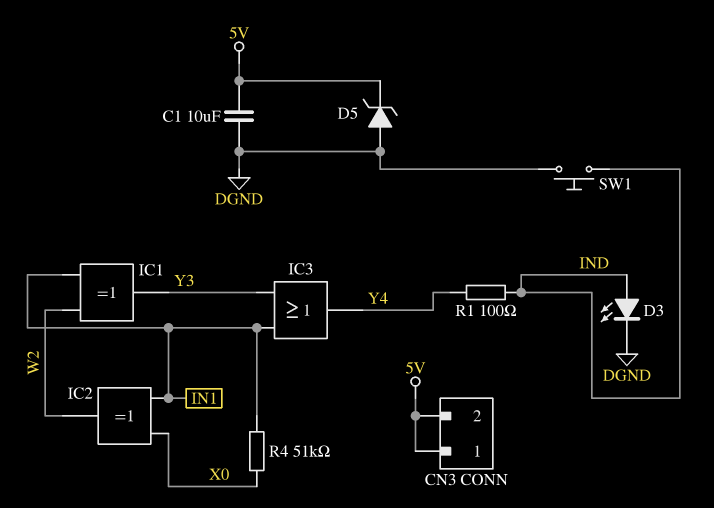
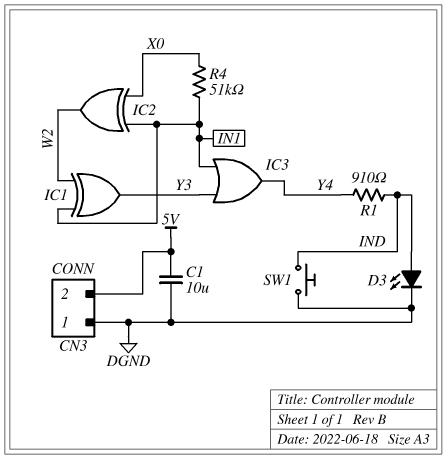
CN3 pin 1: 5V -> DGND
D5: zener (A DGND, K 5V) -> none
R1: 100 (IND, Y4) -> 910 (IND, Y4)

